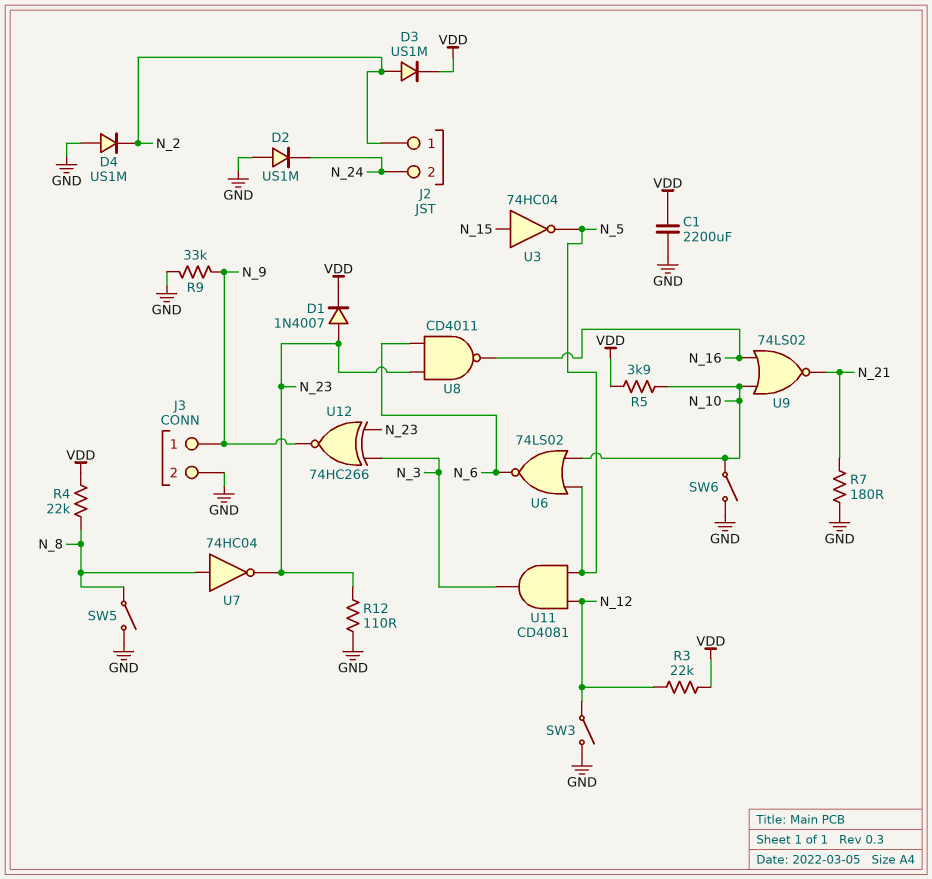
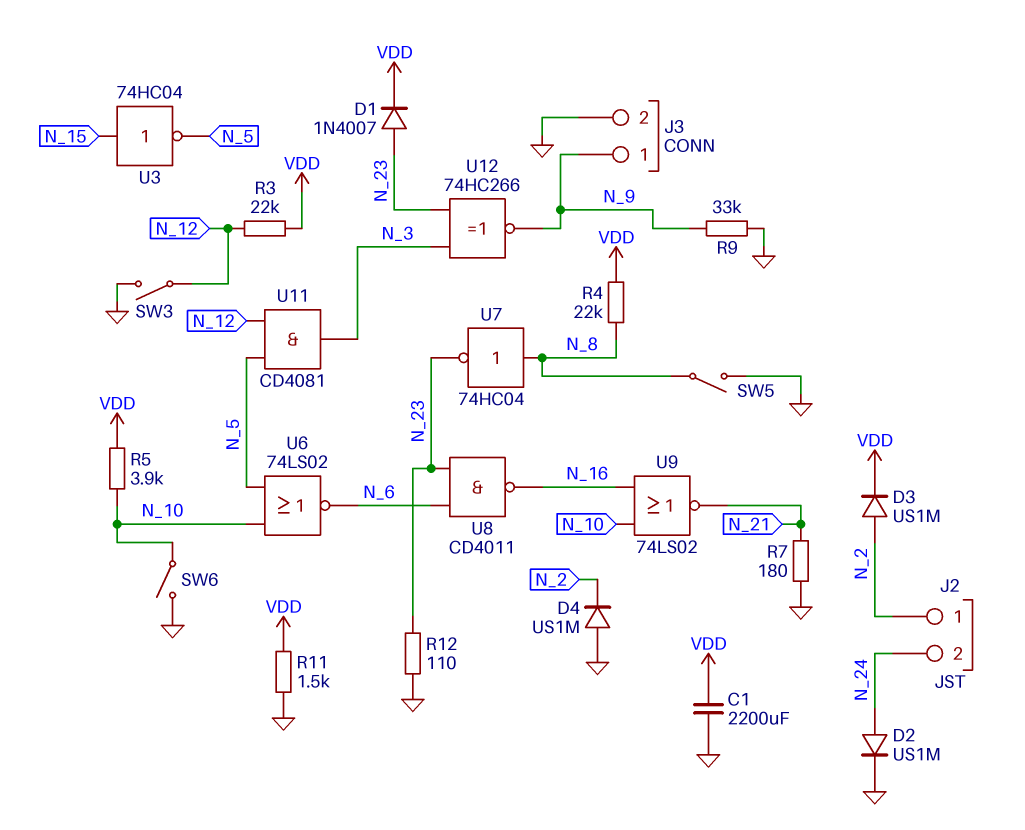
D2: diode US1M (A GND, K N_24) -> diode US1M (A N_24, K GND)
R11: none -> 1.5k (GND, VDD)

